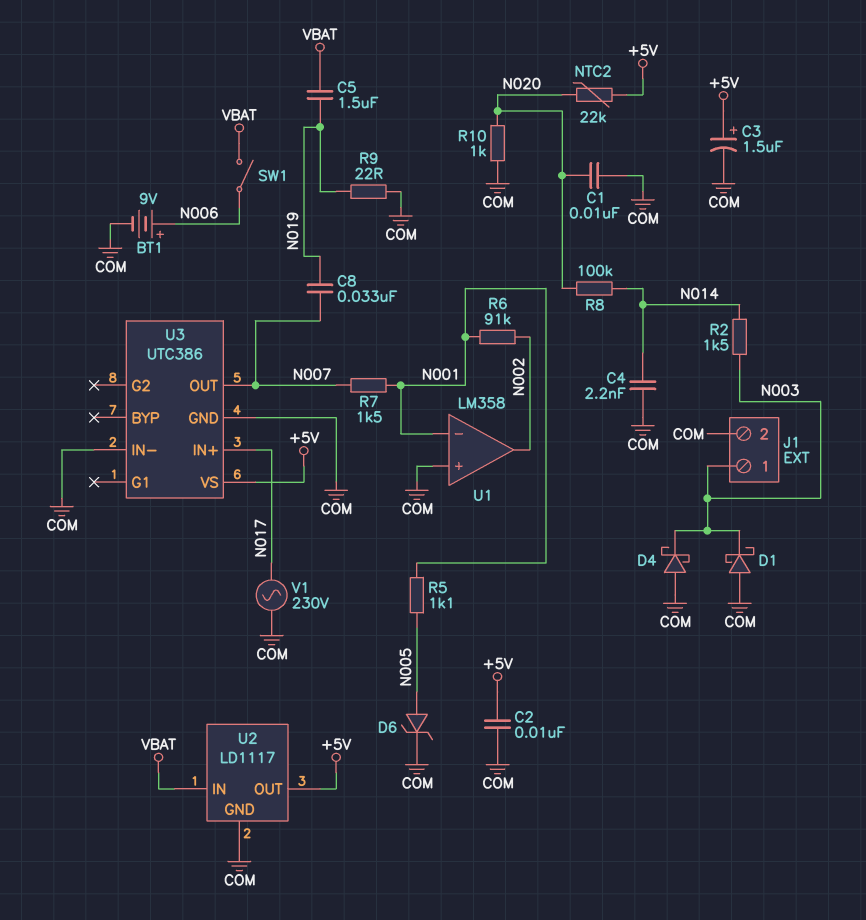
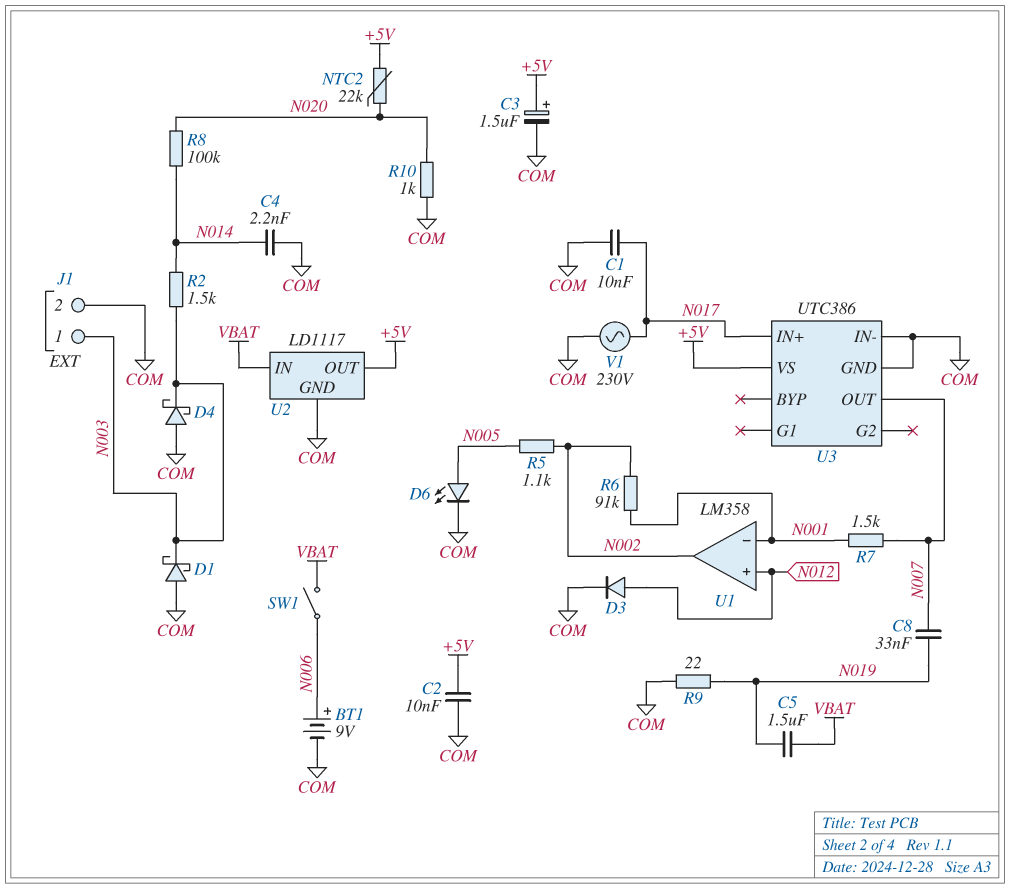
C1: 10nF (COM, N020) -> 10nF (COM, N017)
D3: none -> diode (A N012, K COM)
D6: zener (A N005, K COM) -> LED (A N005, K COM)
R5: 1.1k (N001, N005) -> 1.1k (N002, N005)
U1 pin in+: COM -> N012

